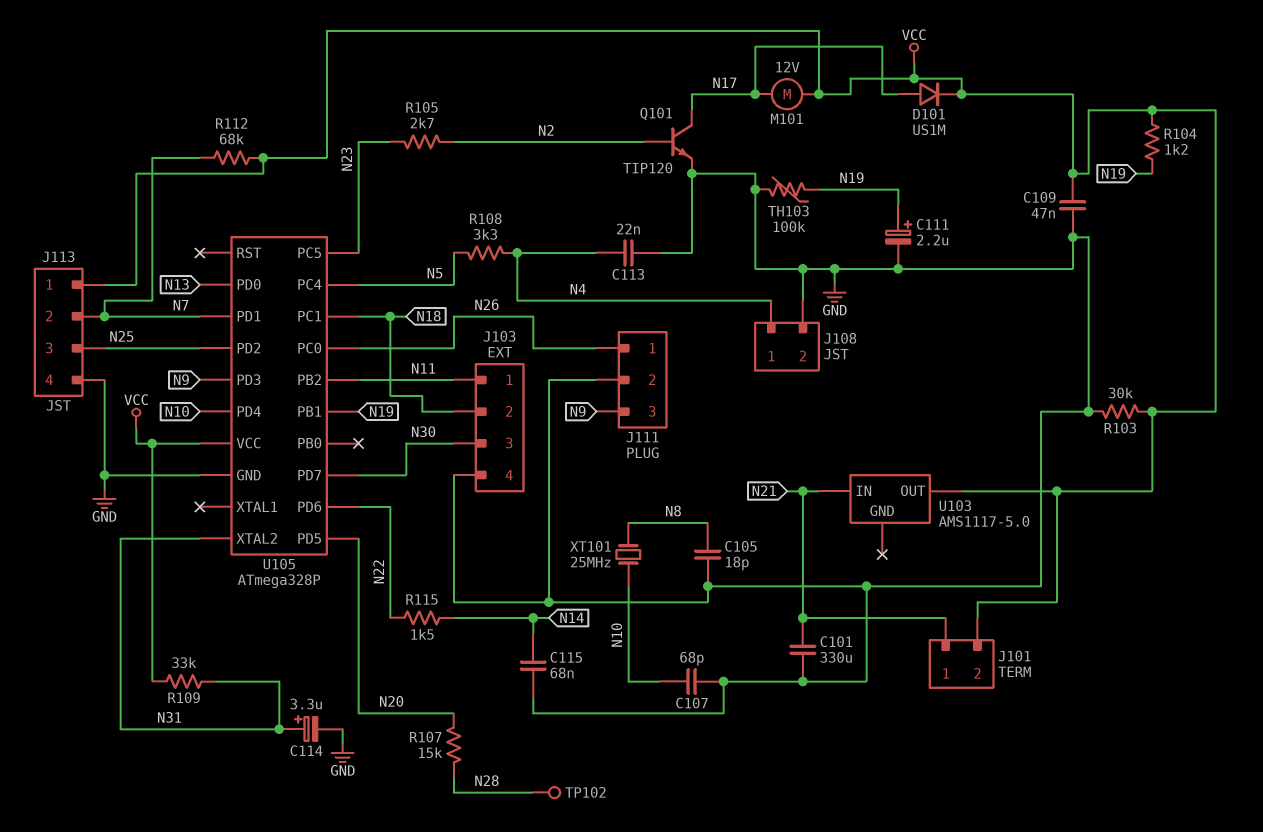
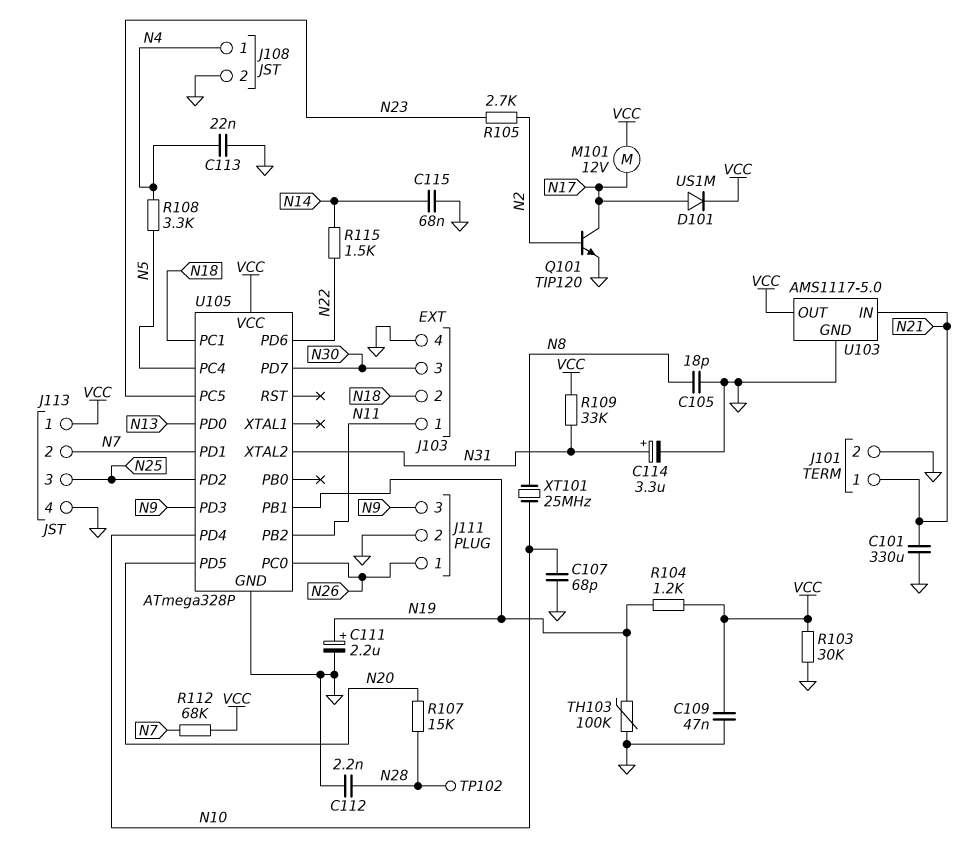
C112: none -> 2.2nF (GND, N28)
J101 pin 2: VCC -> GND
U103 pin GND: none -> GND

